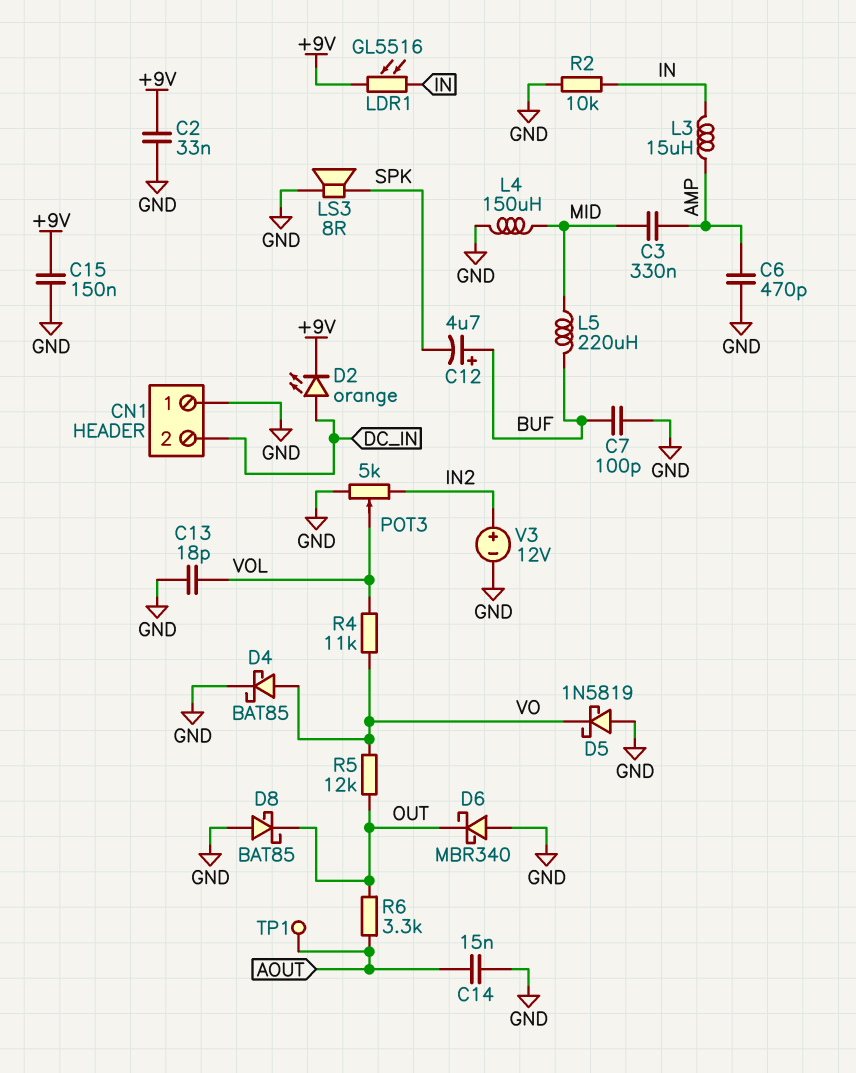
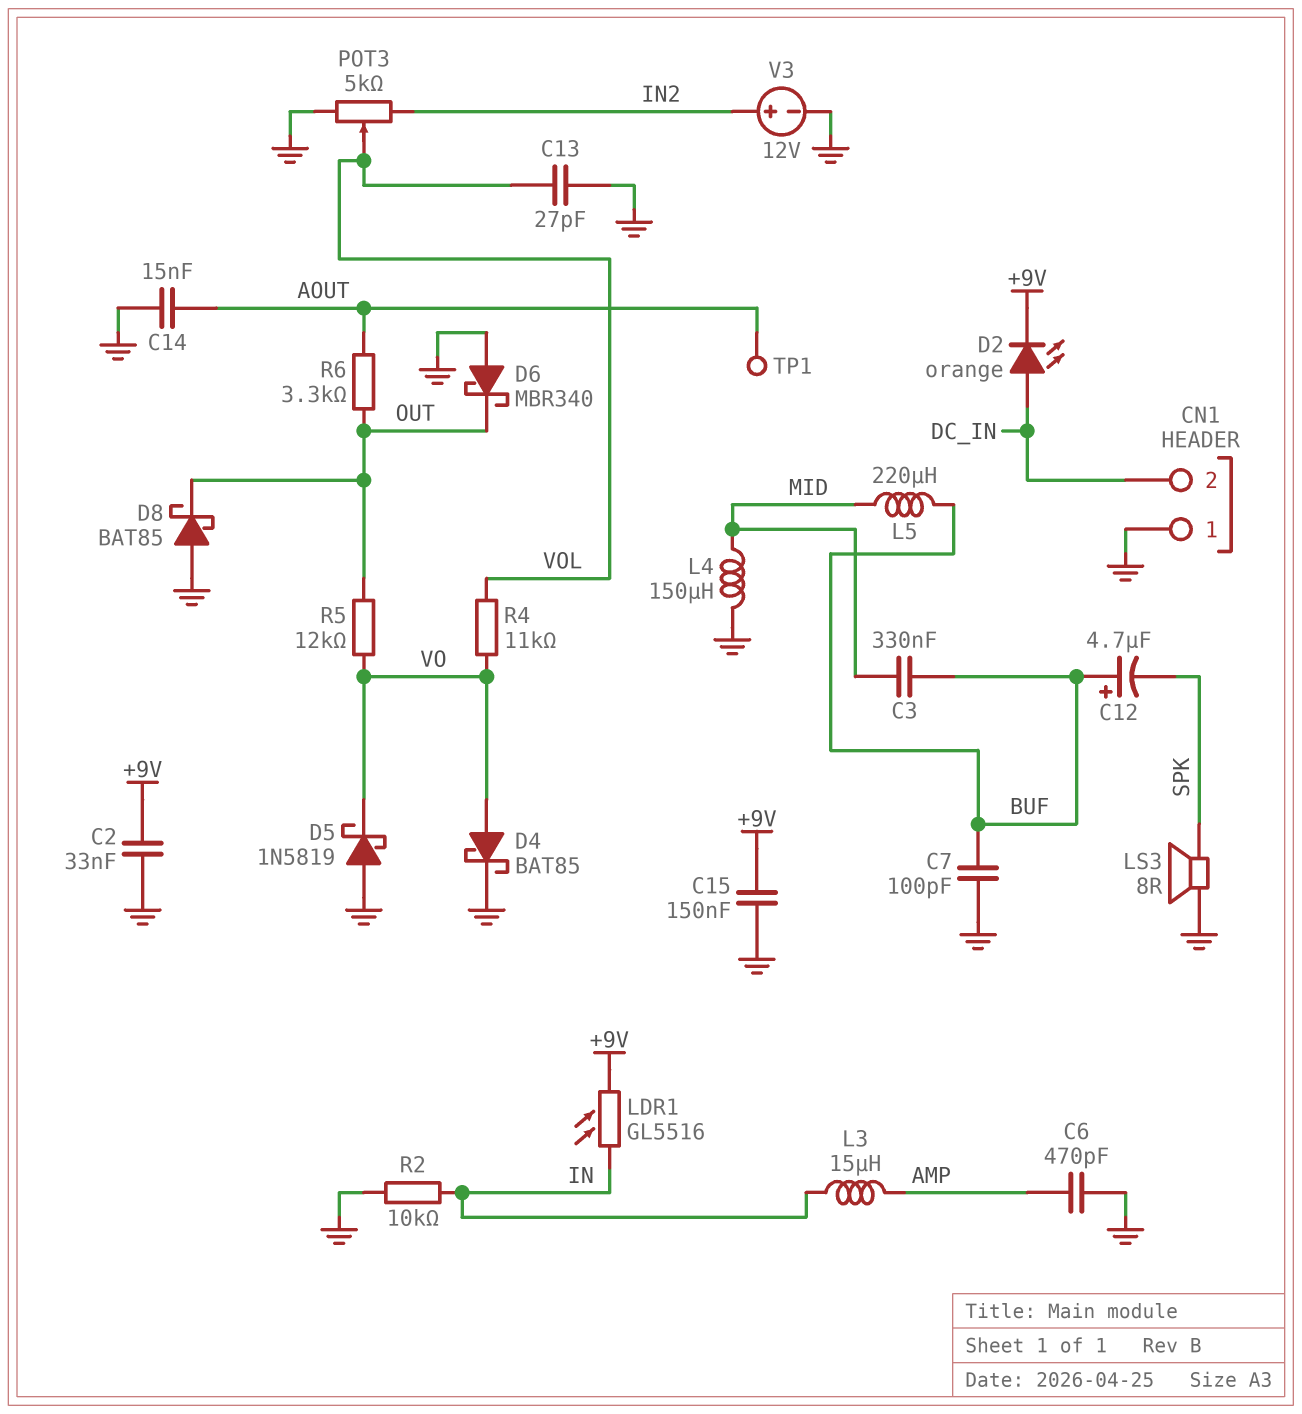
C3: 330nF (AMP, MID) -> 330nF (BUF, MID)
C13: 18pF (GND, VOL) -> 27pF (GND, VOL)

